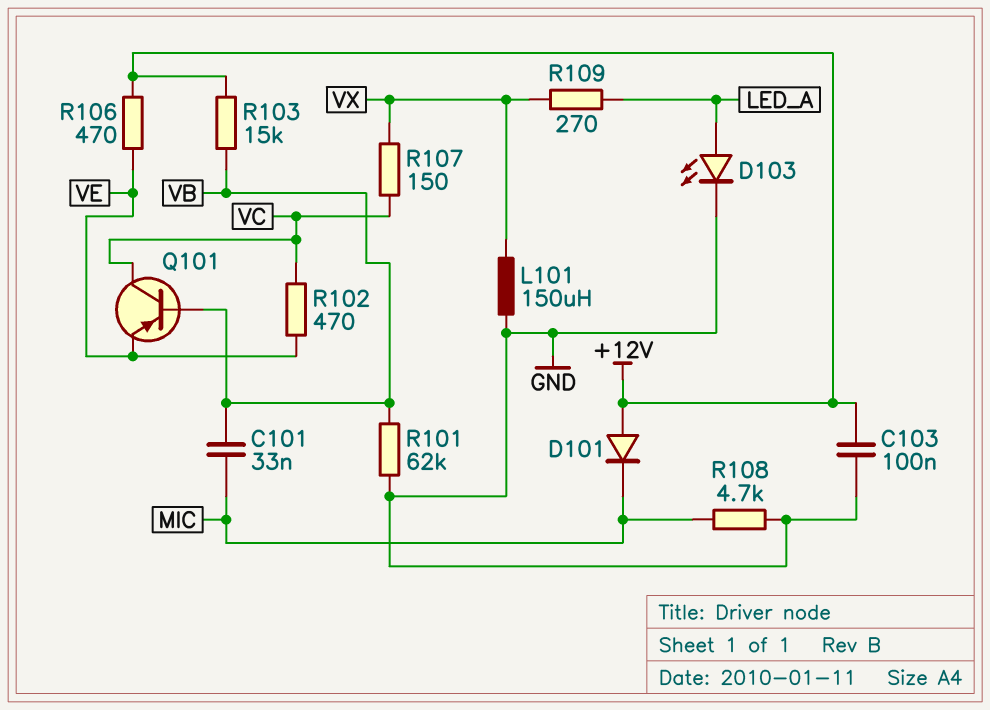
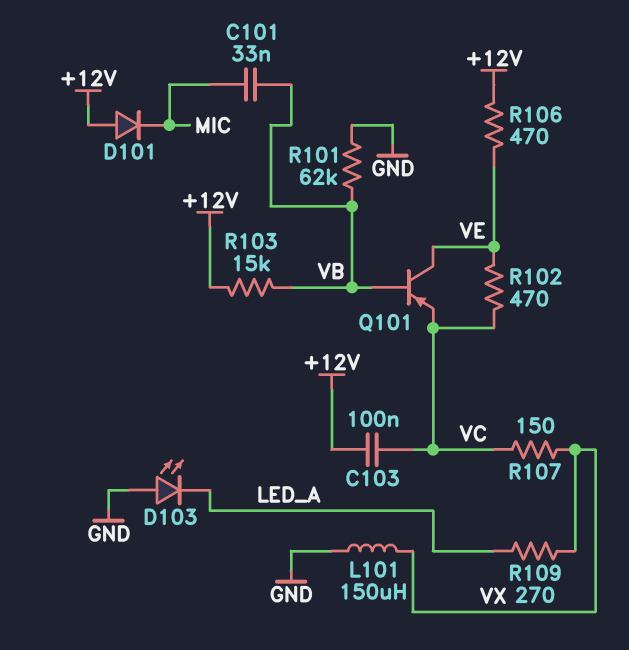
C103: 100nF (+12V, GND) -> 100nF (+12V, VC)
D103: LED (A LED_A, K GND) -> LED (A GND, K LED_A)
Q101: PNP (B VB, C VC, E VE) -> PNP (B VB, C VE, E VC)
R108: 4.7k (GND, MIC) -> none

